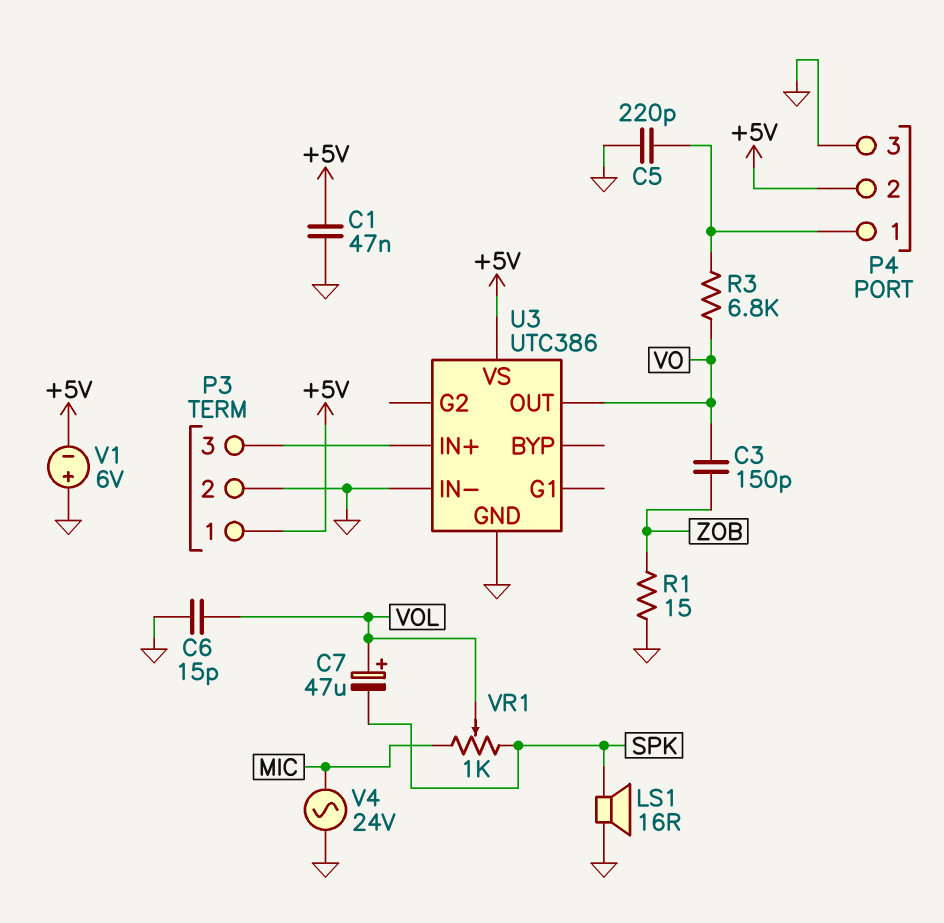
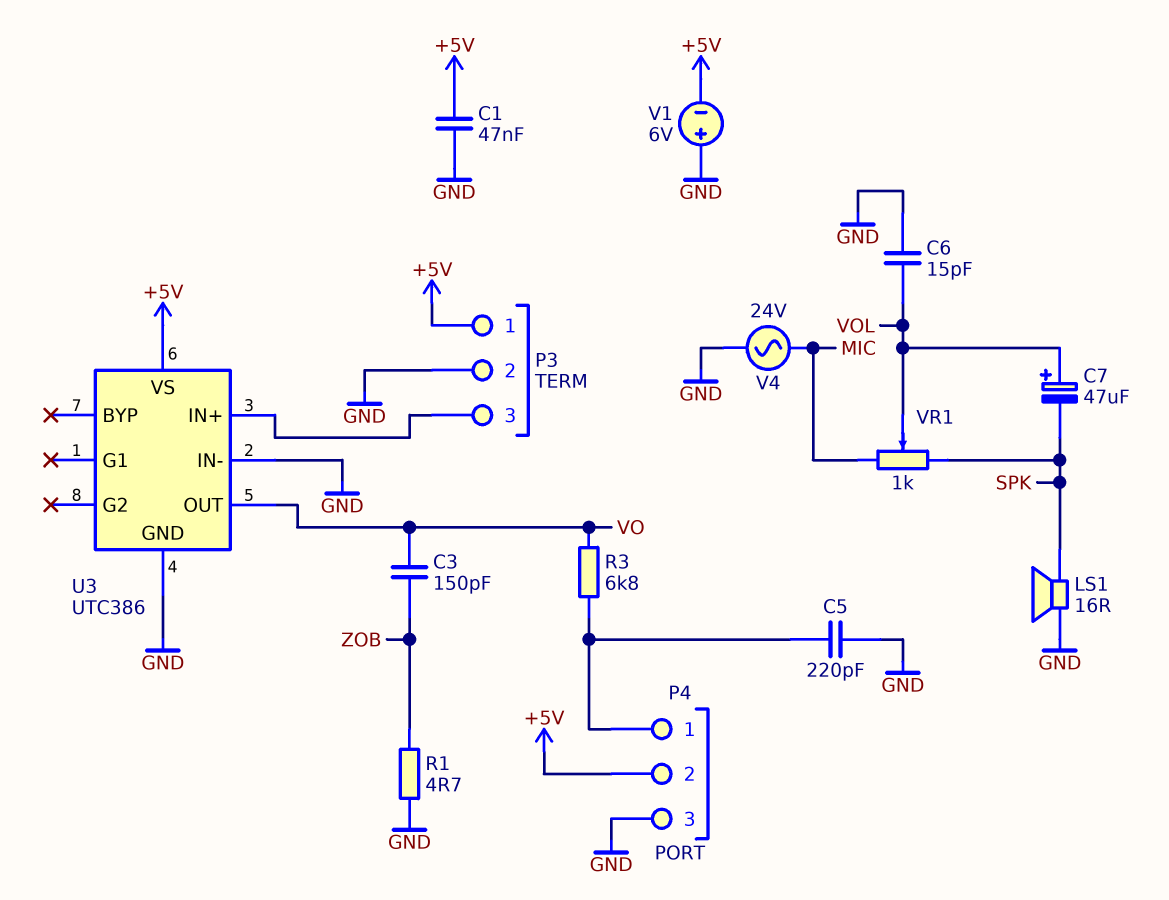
R1: 15 (GND, ZOB) -> 4.7 (GND, ZOB)

